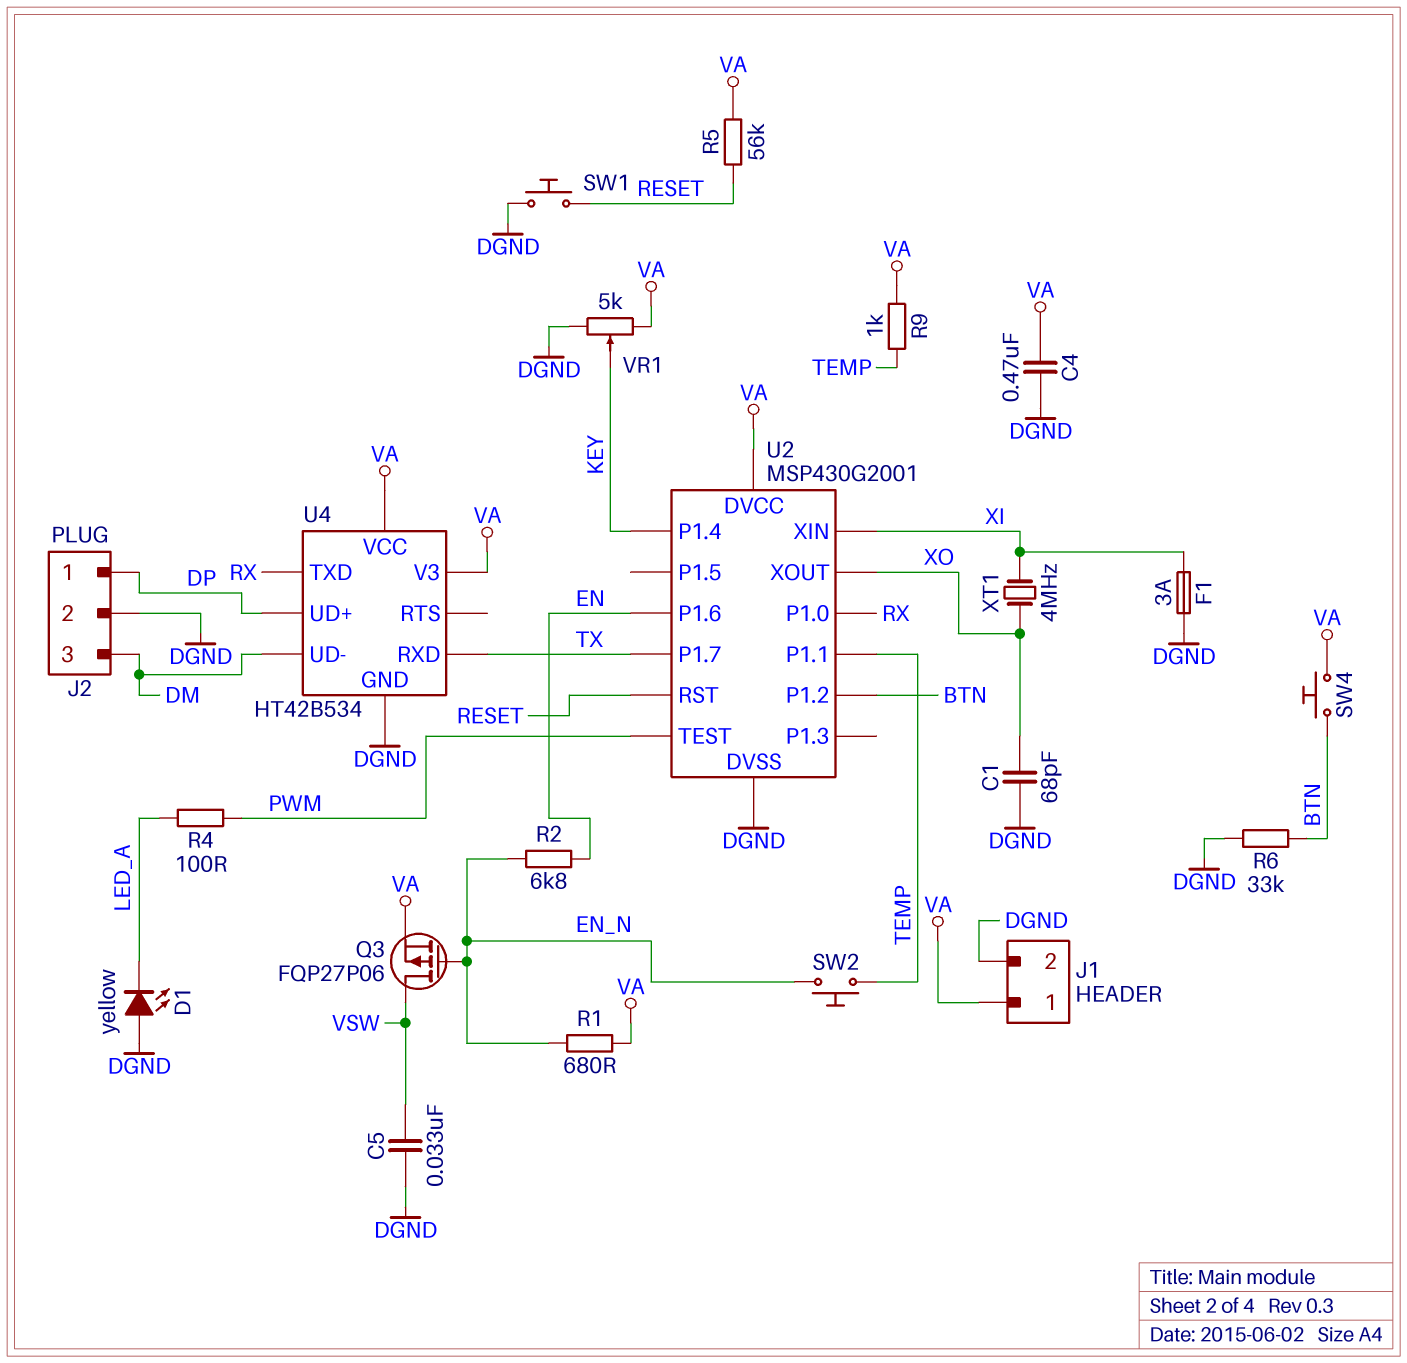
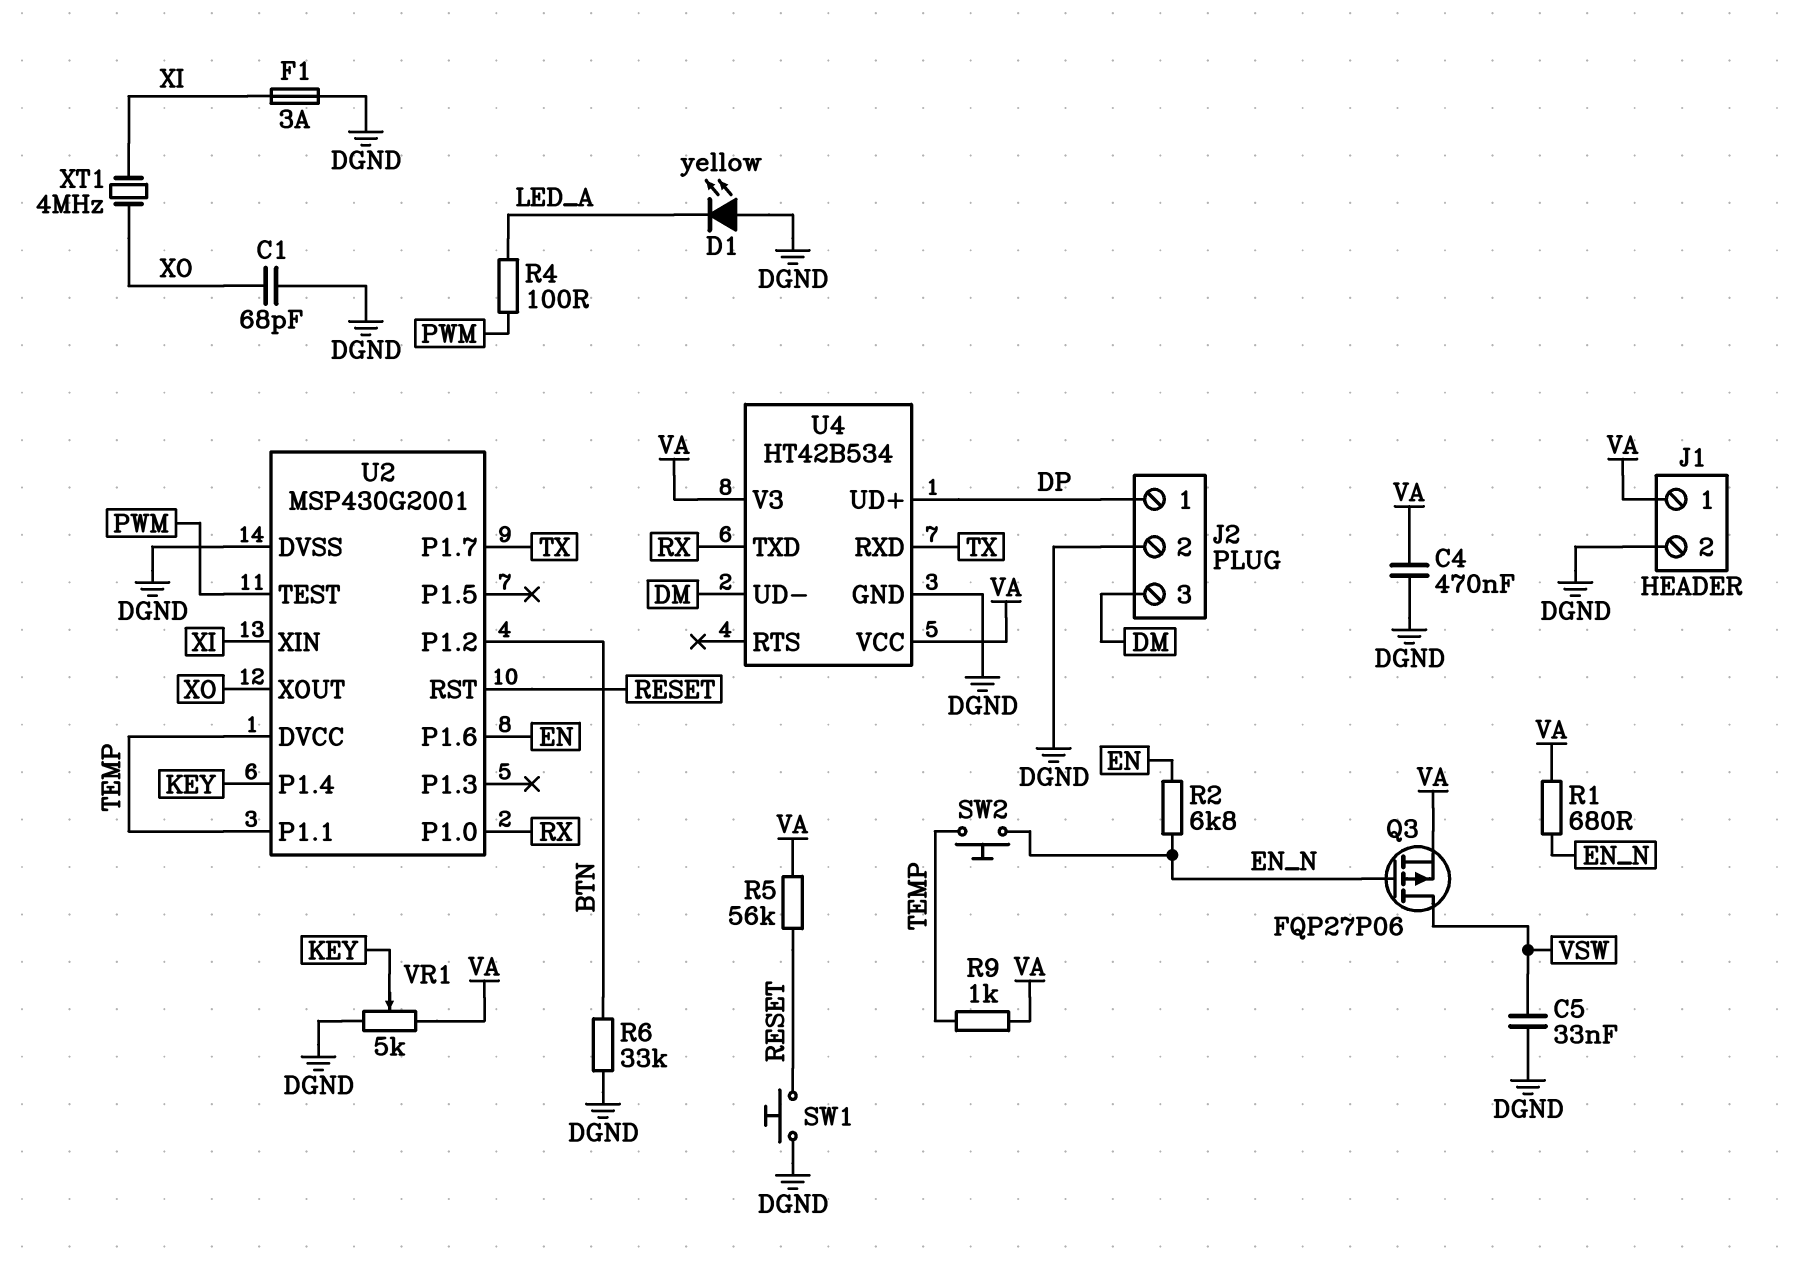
SW4: button (BTN, VA) -> none
U2 pin DVCC: VA -> TEMP

